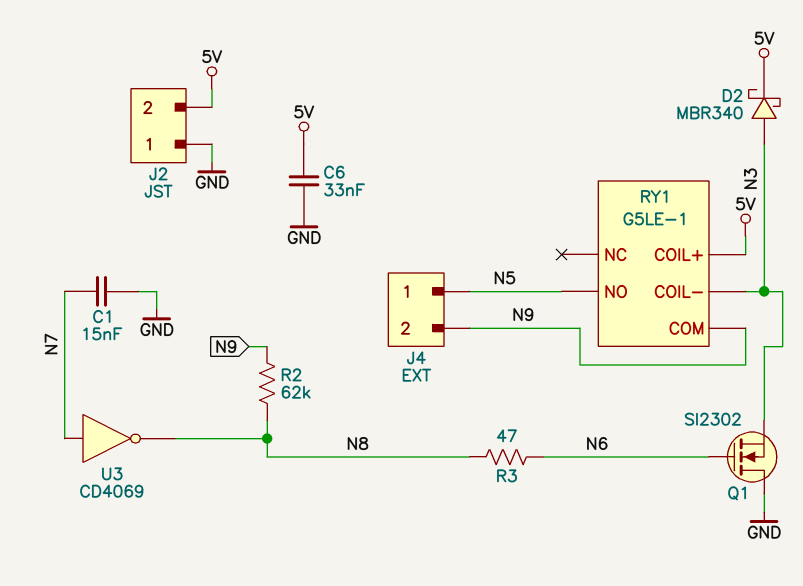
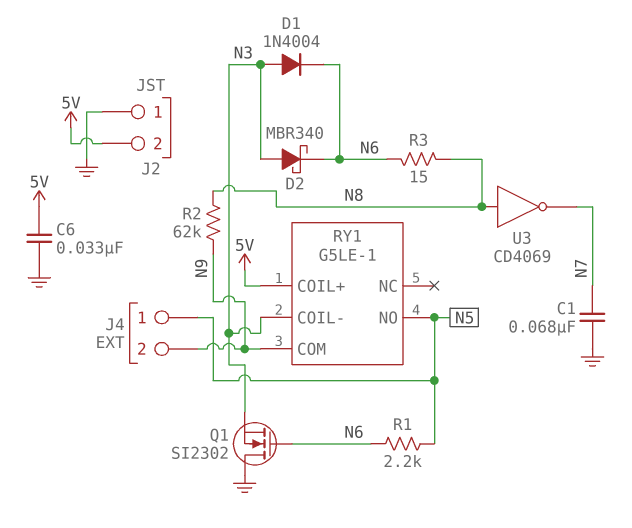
C1: 15nF (GND, N7) -> 68nF (GND, N7)
D1: none -> diode 1N4004 (A N3, K N6)
D2: schottky MBR340 (A N3, K 5V) -> schottky MBR340 (A N3, K N6)
R1: none -> 2.2k (N5, N6)
R3: 47 (N6, N8) -> 15 (N6, N8)
U3: NOT CD4069 (in N7, out N8) -> NOT CD4069 (in N8, out N7)

